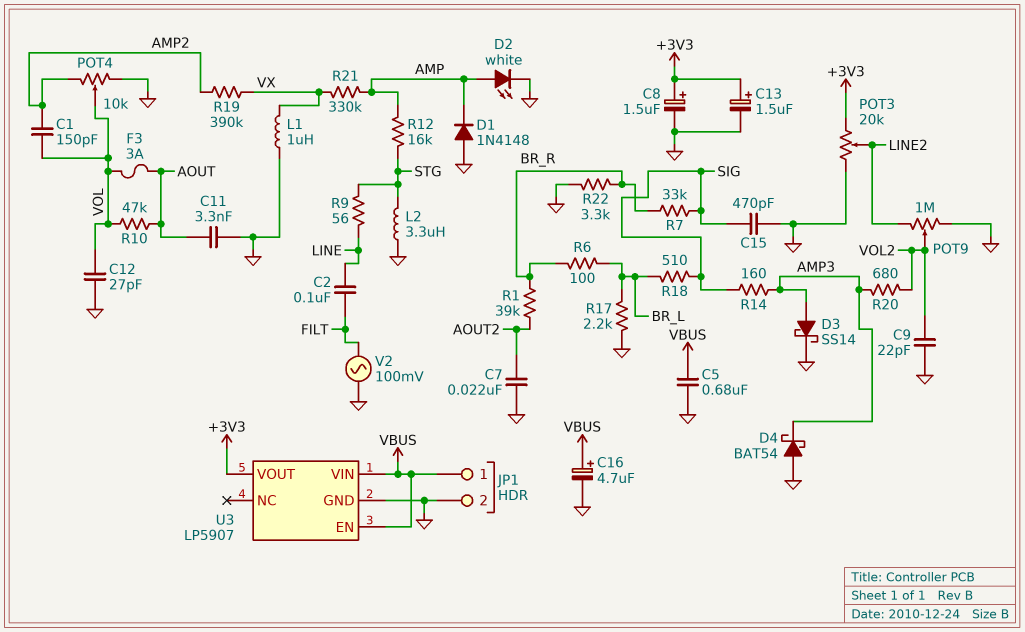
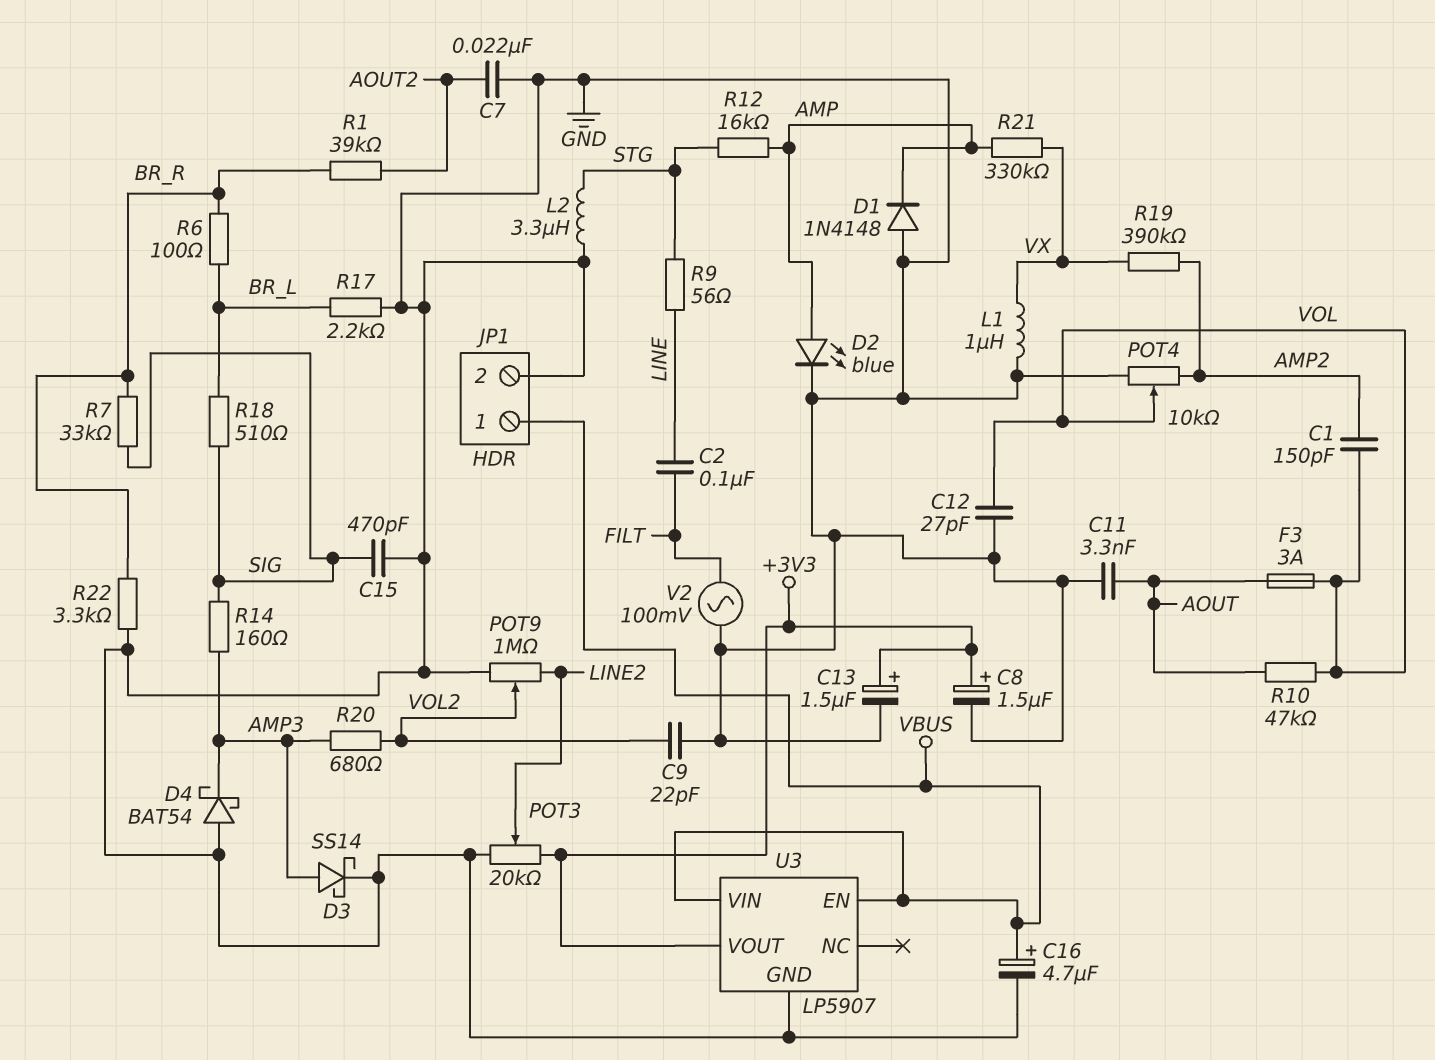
C5: 680nF (GND, VBUS) -> none
D2: LED white (A AMP, K GND) -> LED blue (A AMP, K GND)

